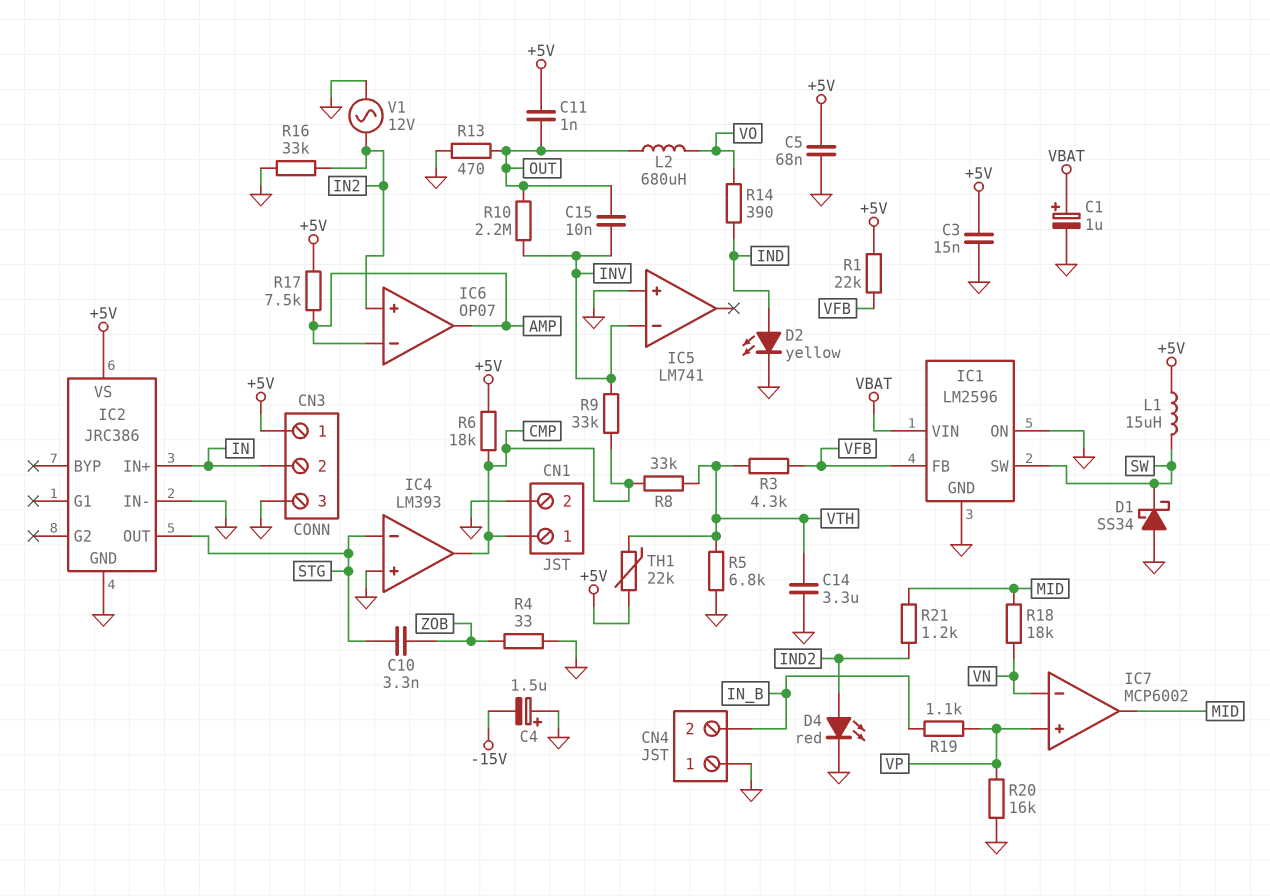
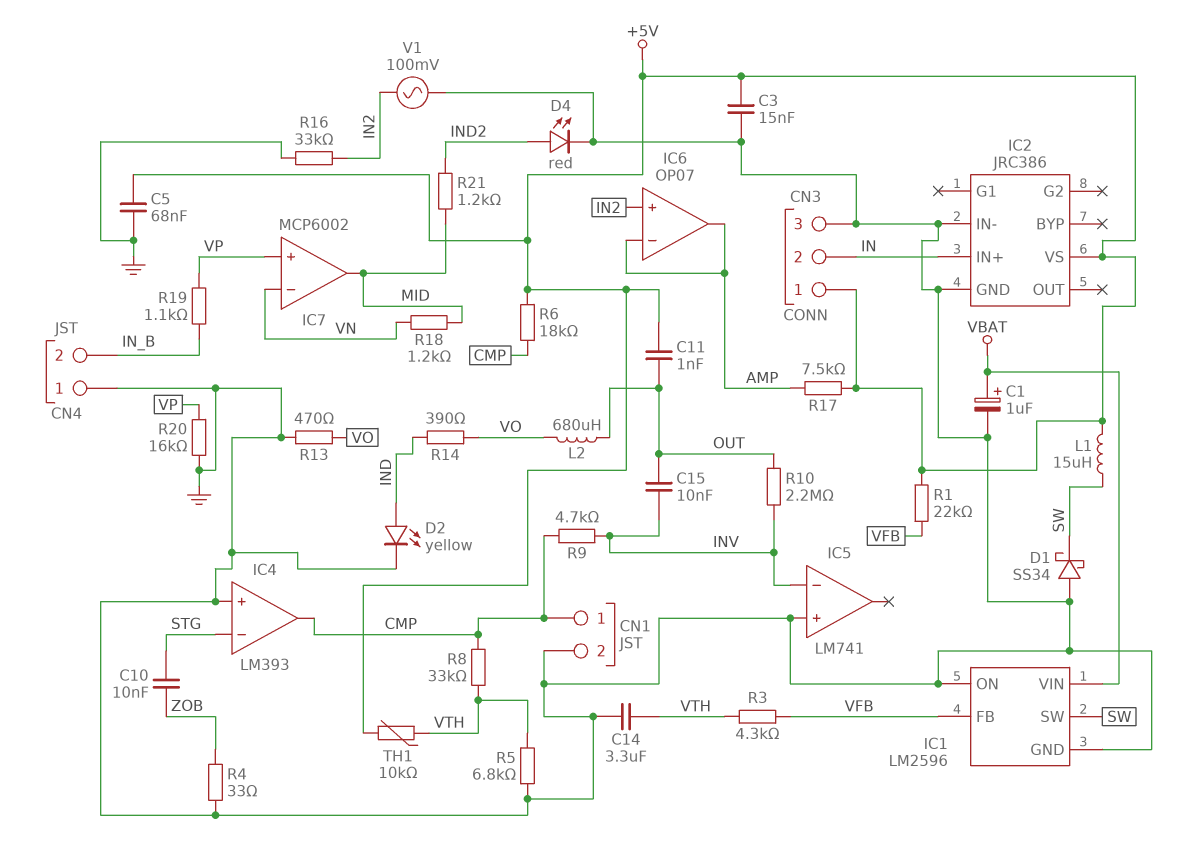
C4: 1.5uF (plus GND, minus -15V) -> none
C10: 3.3nF (STG, ZOB) -> 10nF (STG, ZOB)
IC2 pin OUT: STG -> none
R9: 33k (CMP, INV) -> 4.7k (CMP, INV)
R13: 470 (GND, OUT) -> 470 (GND, VO)
R18: 18k (MID, VN) -> 1.2k (MID, VN)
TH1: 22k (+5V, VTH) -> 10k (+5V, VTH)
V1: AC 12V (GND, IN2) -> AC 100mV (GND, IN2)

